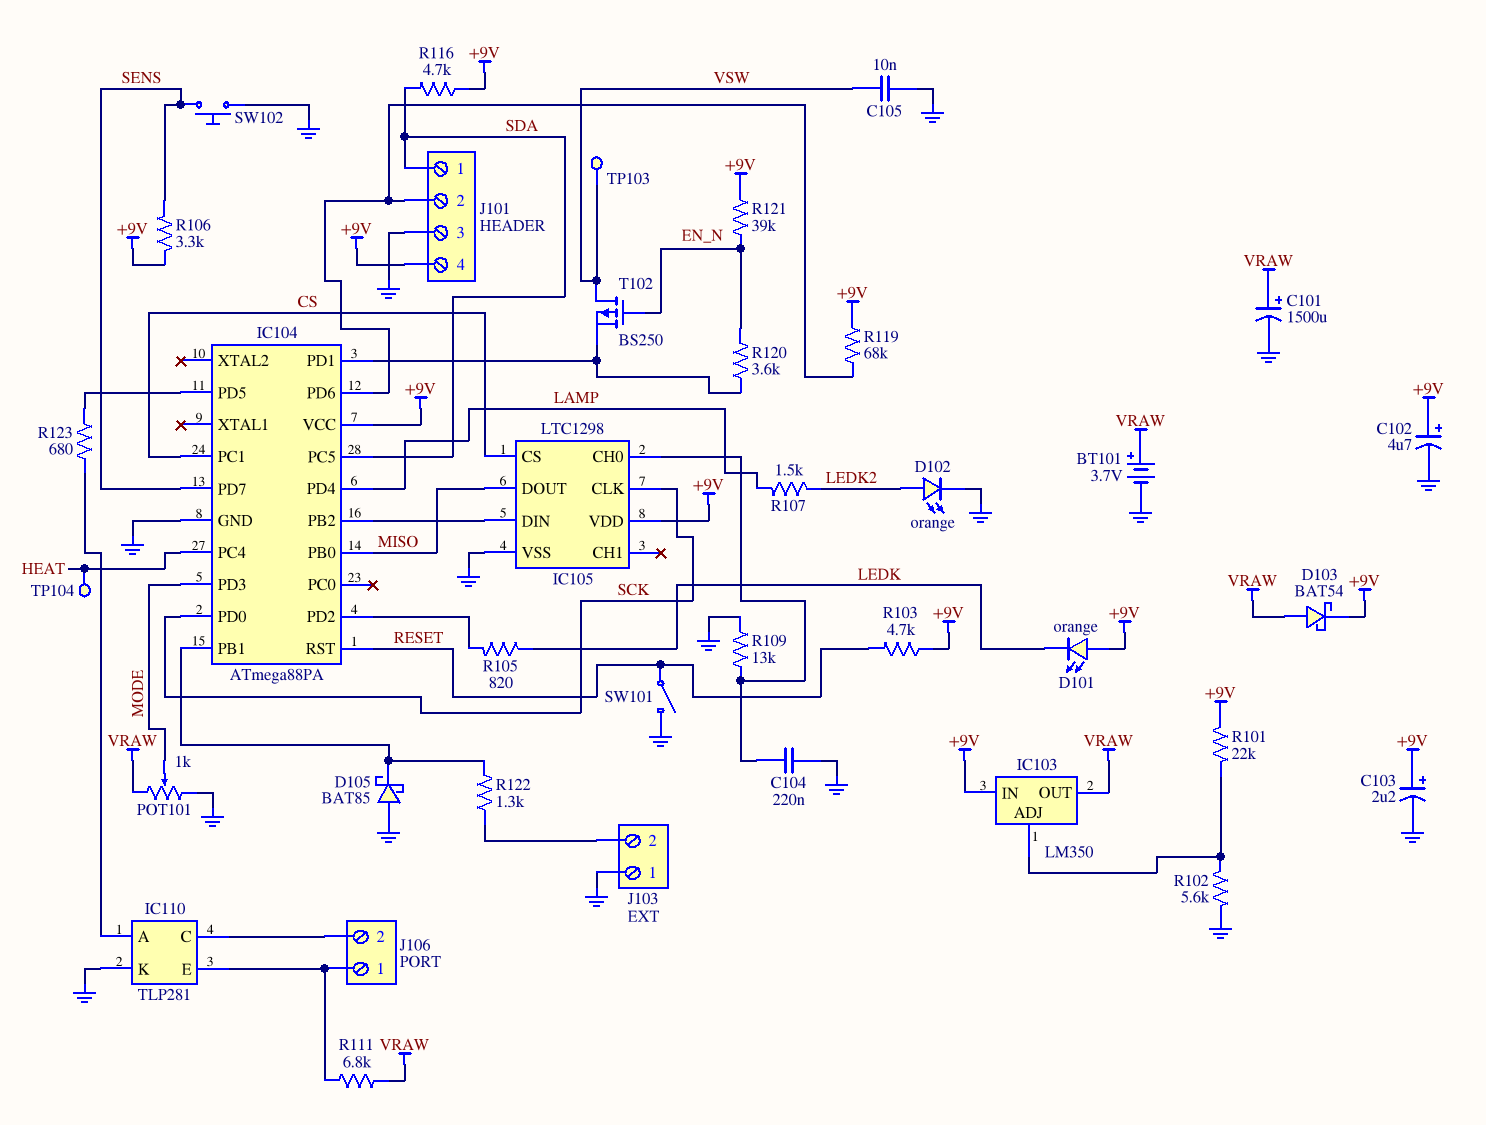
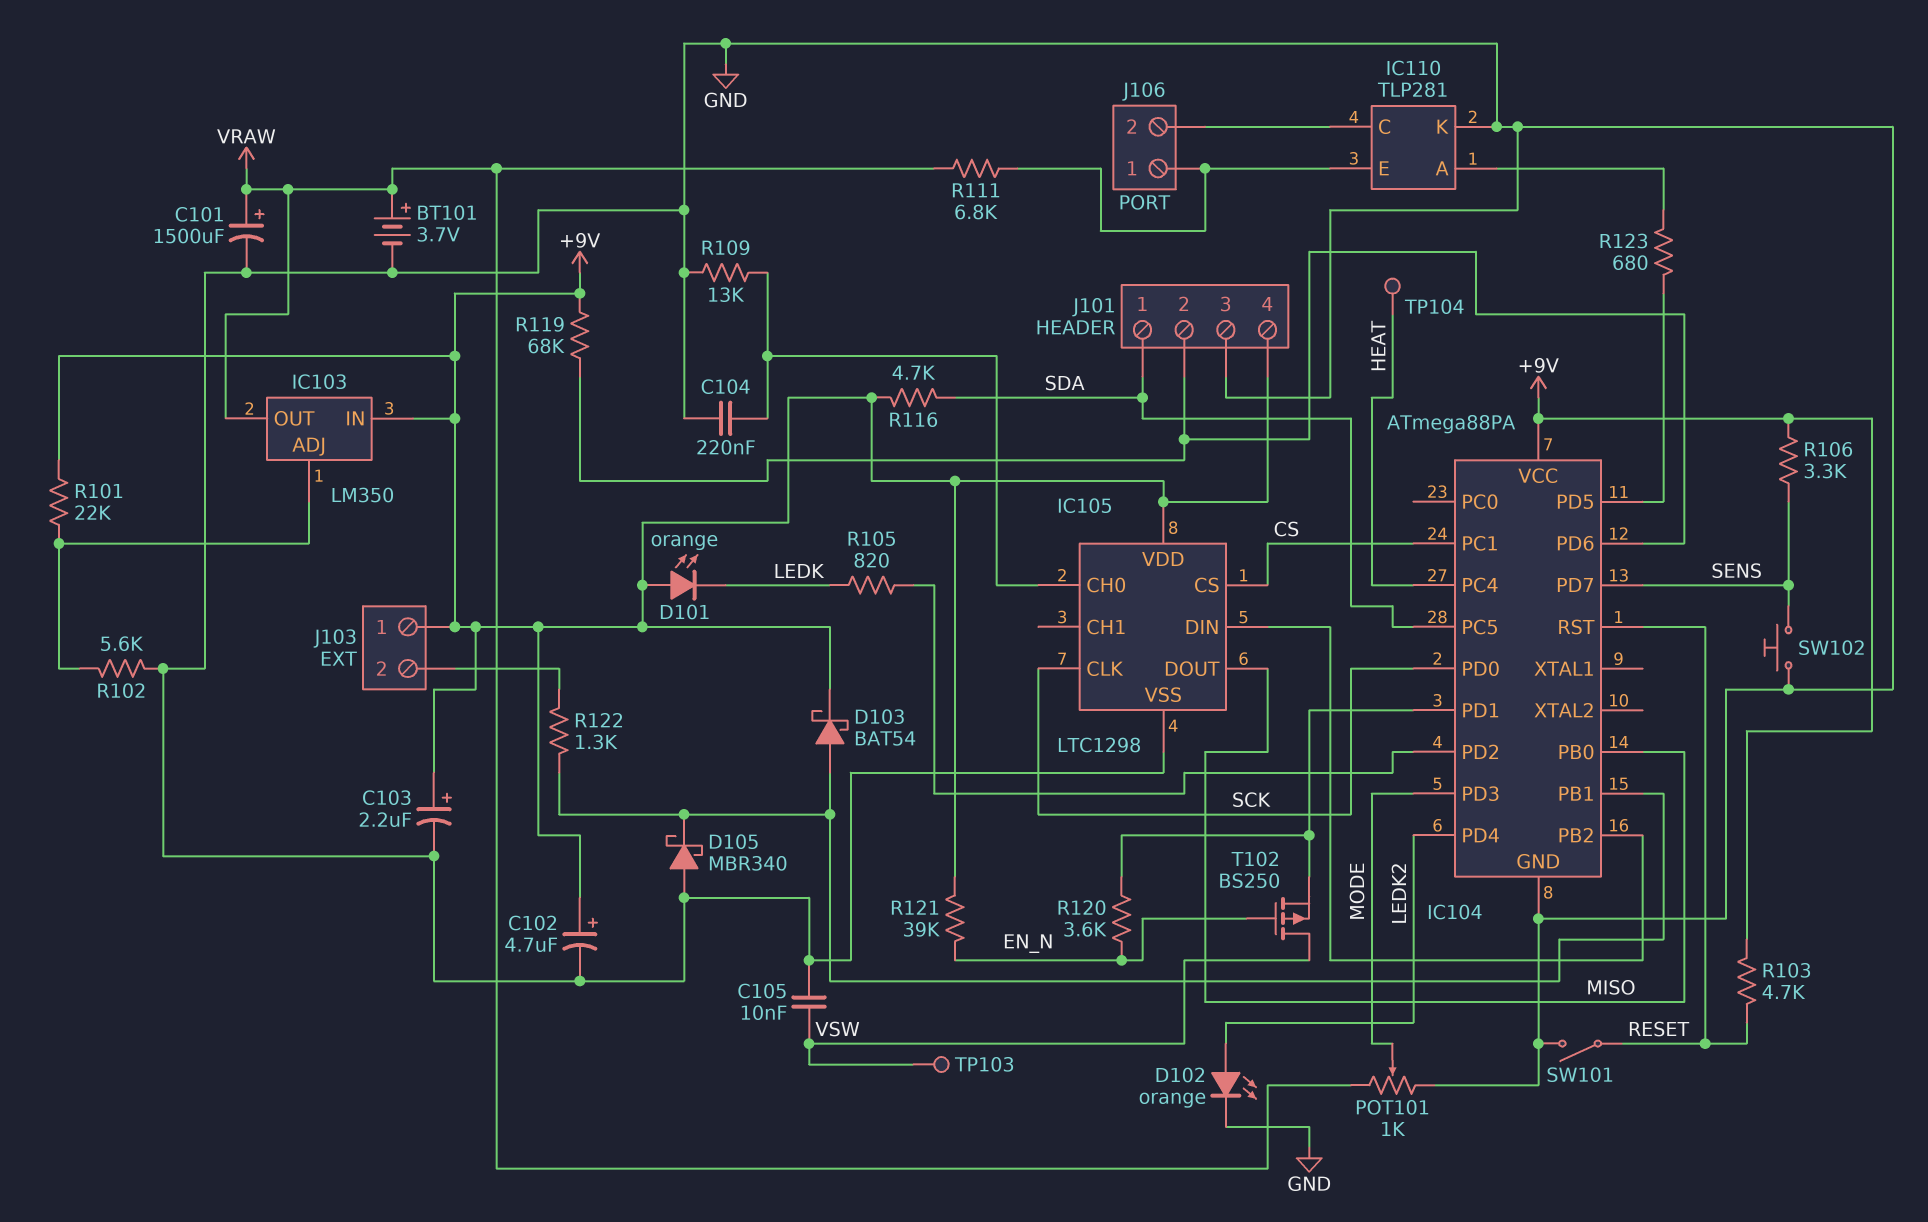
D103: schottky BAT54 (A VRAW, K +9V) -> schottky BAT54 (A IC104/PB1, K +9V)
D105: schottky BAT85 (A GND, K IC104/PB1) -> schottky MBR340 (A GND, K IC104/PB1)
IC104 pin PD4: LAMP -> LEDK2
J103 pin 1: GND -> +9V
R107: 1.5k (LAMP, LEDK2) -> none

